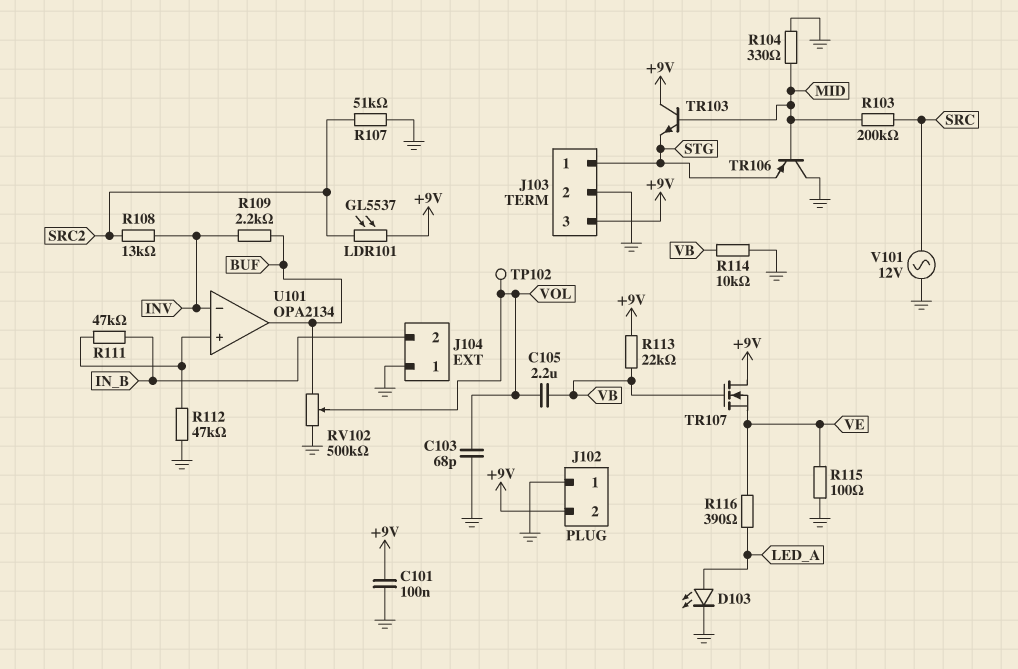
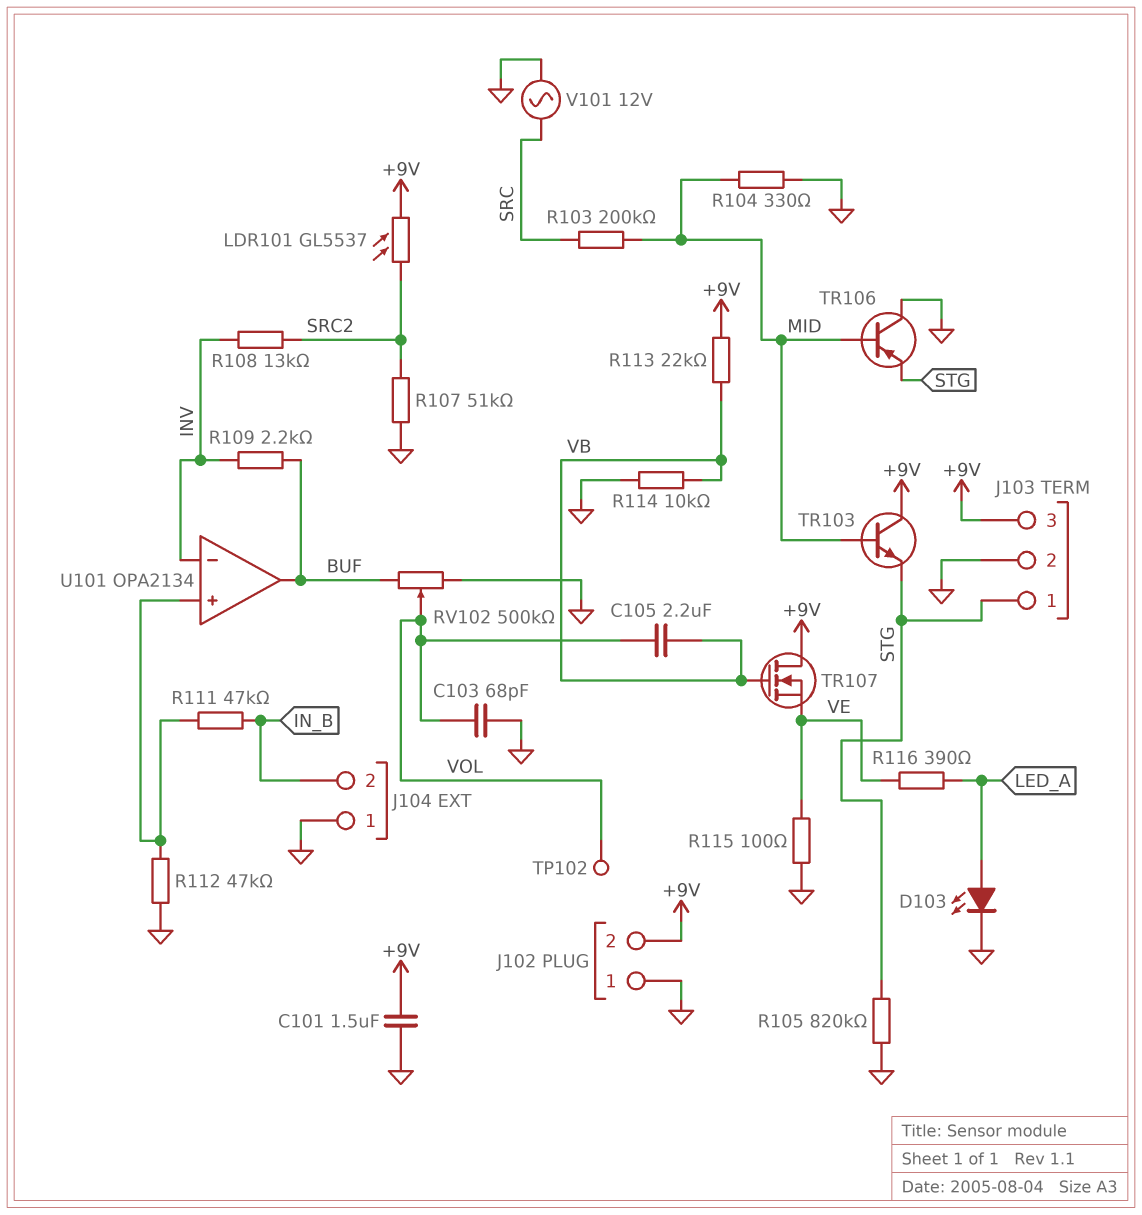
C101: 100nF (+9V, GND) -> 1.5uF (+9V, GND)
R105: none -> 820k (GND, STG)

